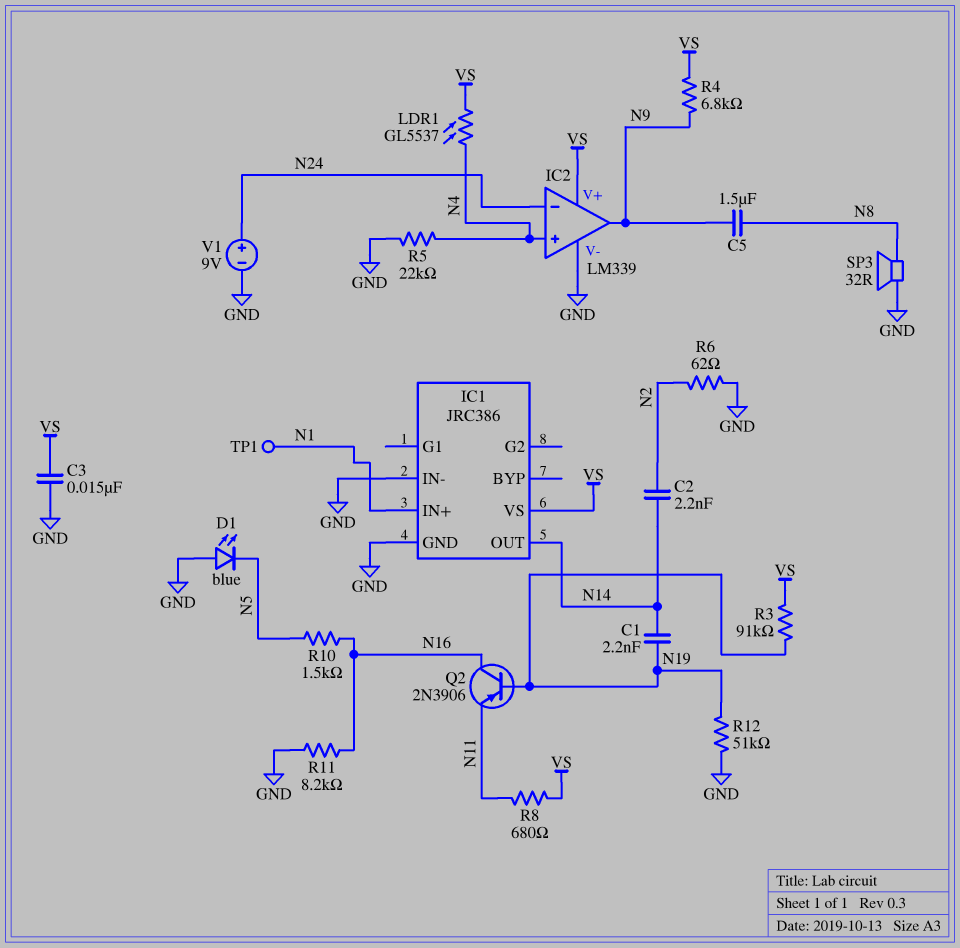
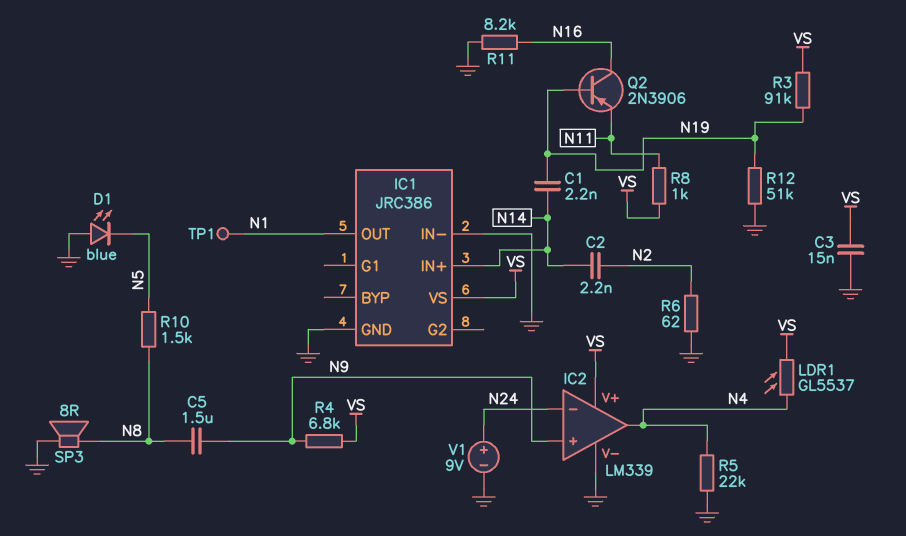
IC1 pin IN+: N1 -> N14
IC1 pin OUT: N14 -> N1
IC2 pin in+: N4 -> N9
IC2 pin out: N9 -> N4
R8: 680 (N11, VS) -> 1k (N11, VS)
R10: 1.5k (N5, N16) -> 1.5k (N5, N8)
SP3: speaker 32R (GND, N8) -> speaker 8R (GND, N8)

